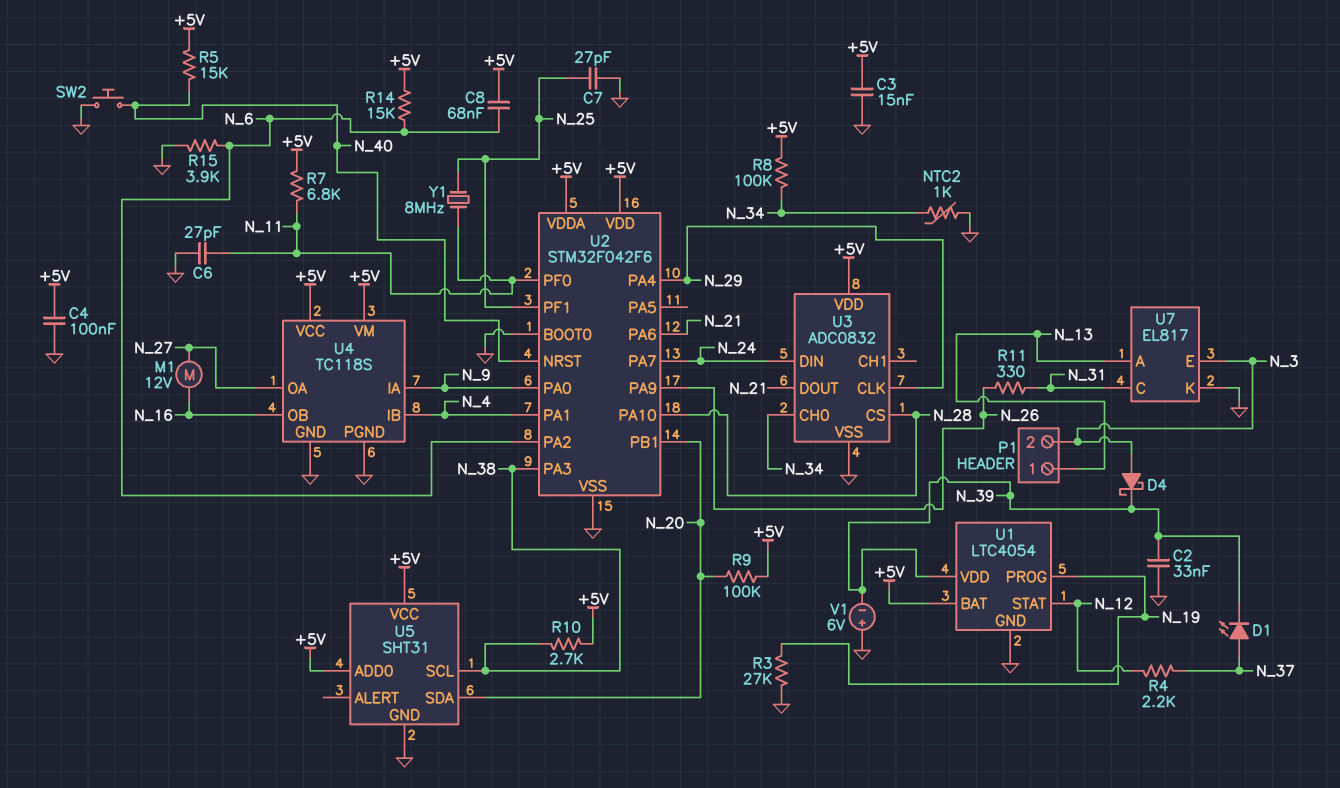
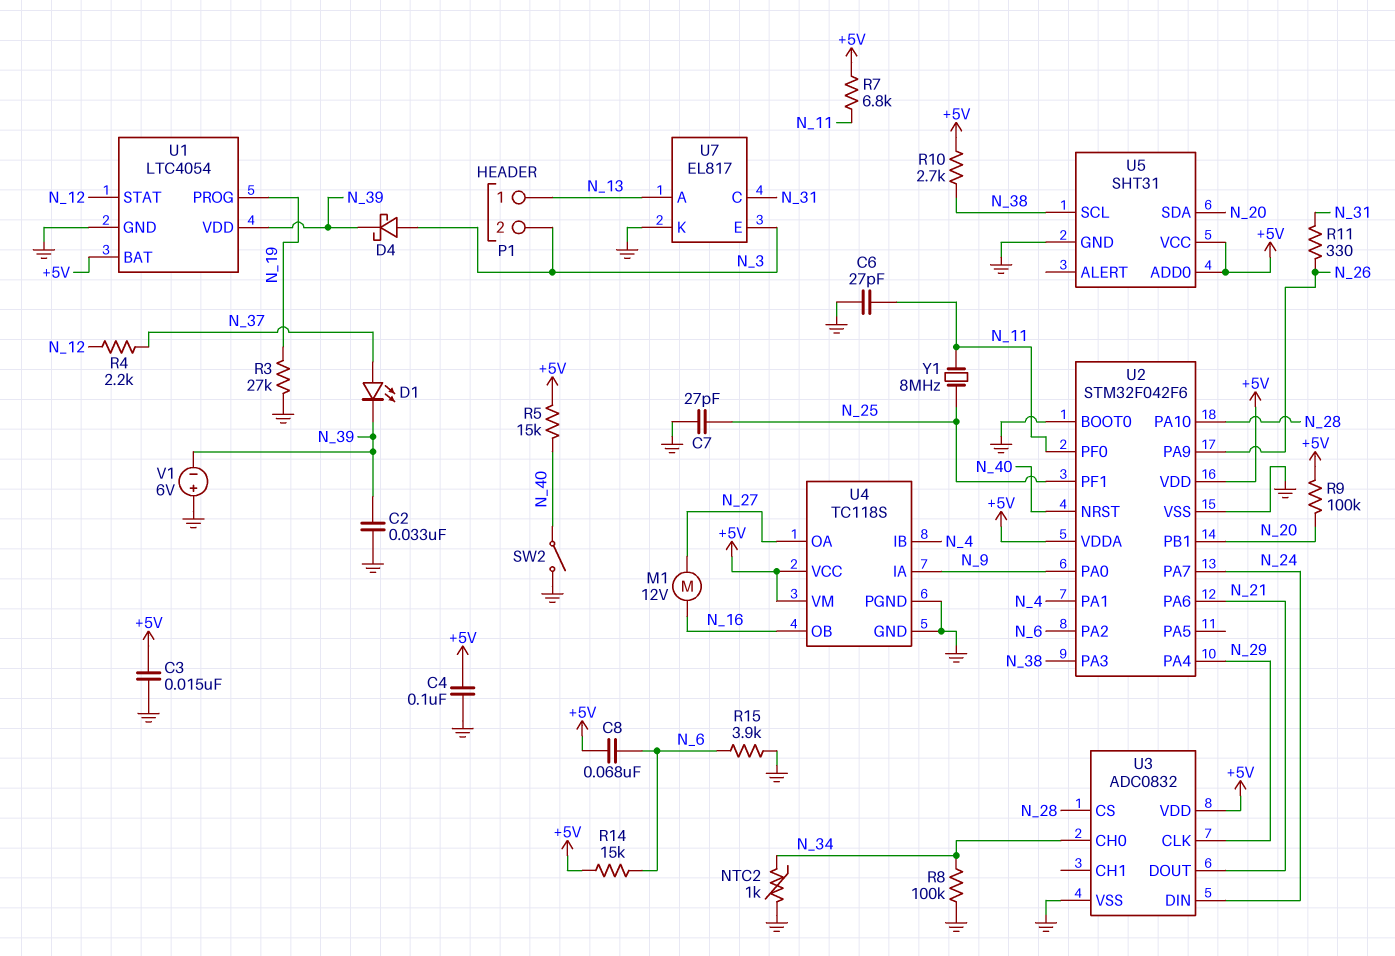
R8: 100k (+5V, N_34) -> 100k (GND, N_34)
SW2: button (GND, N_40) -> switch (GND, N_40)

